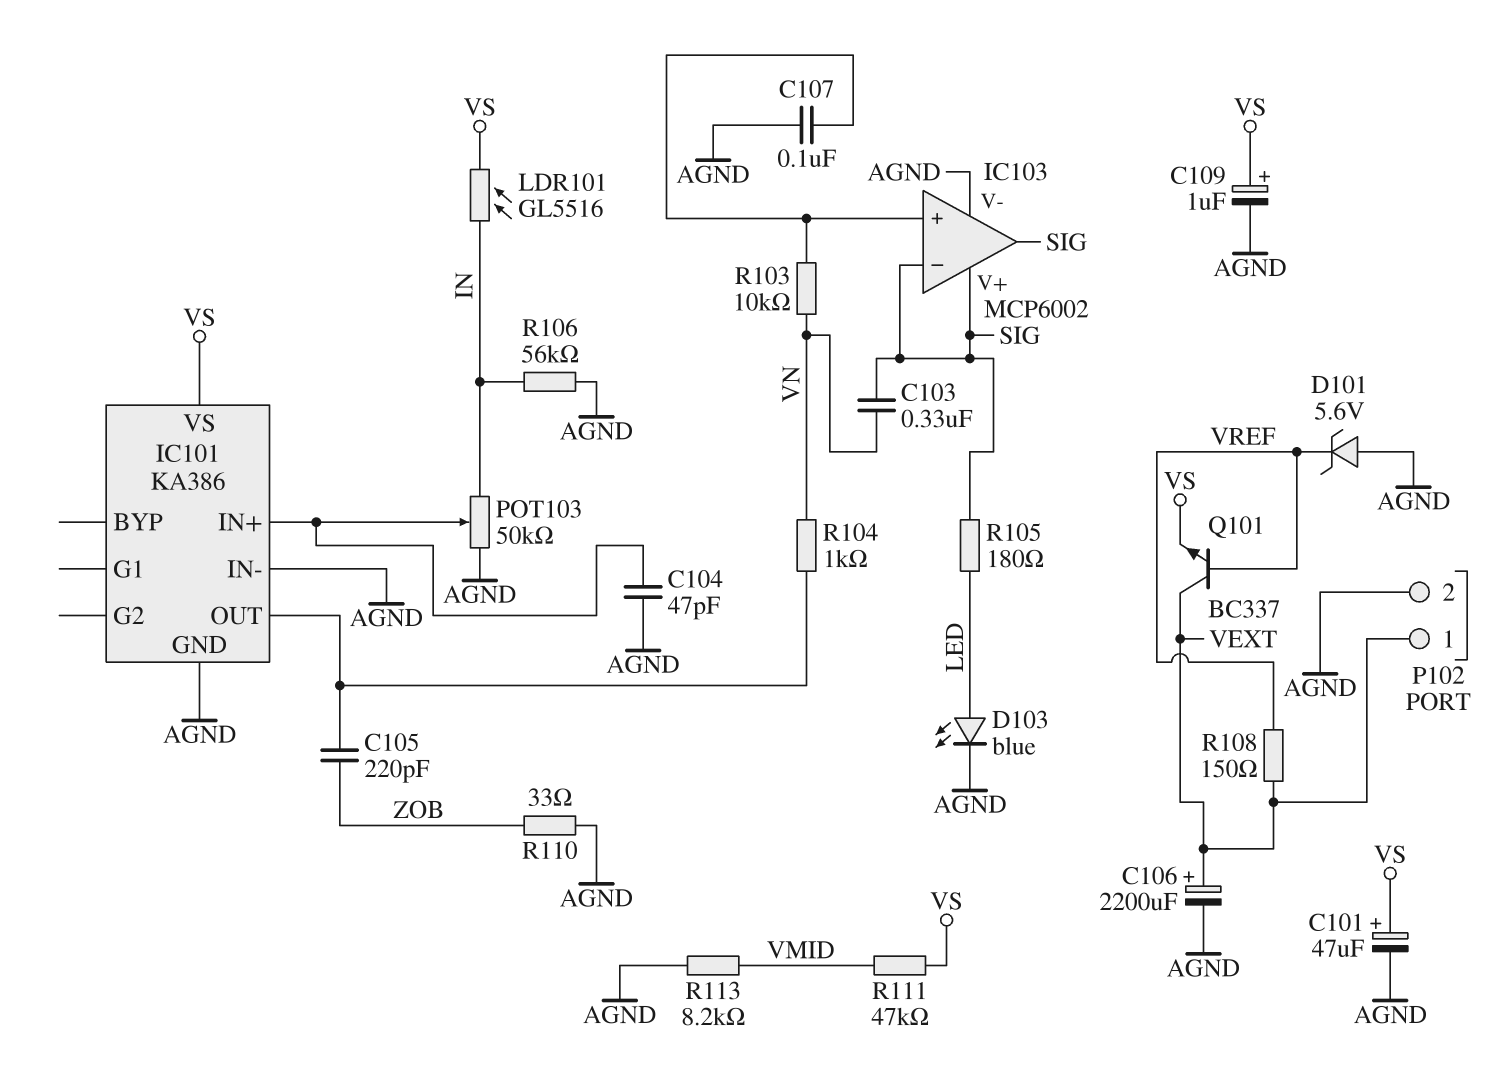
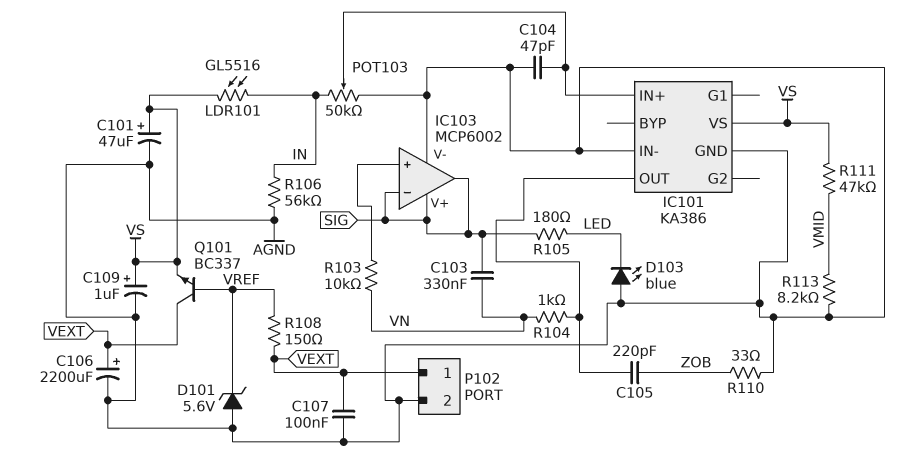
C107: 100nF (AGND, IC103/in+) -> 100nF (AGND, VEXT)
D103: LED blue (A LED, K AGND) -> LED blue (A AGND, K LED)

